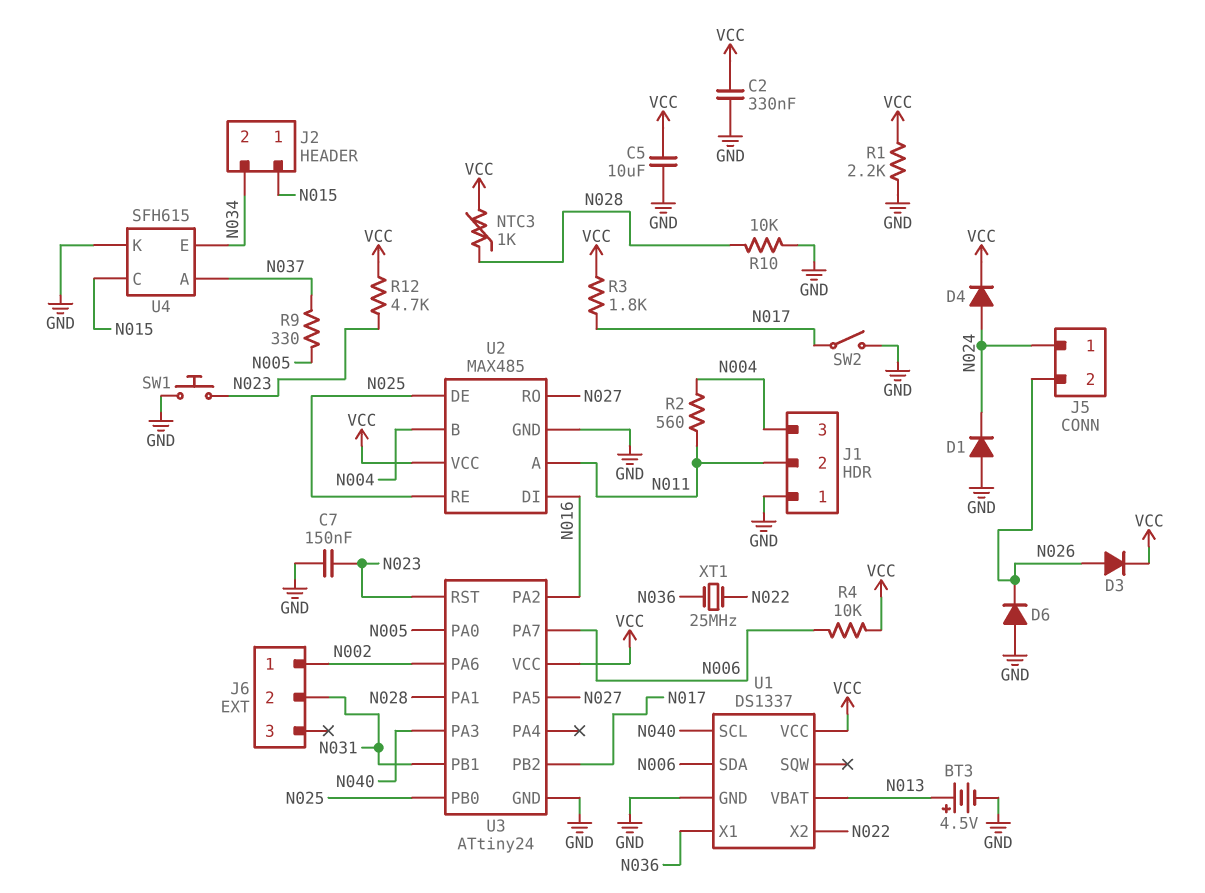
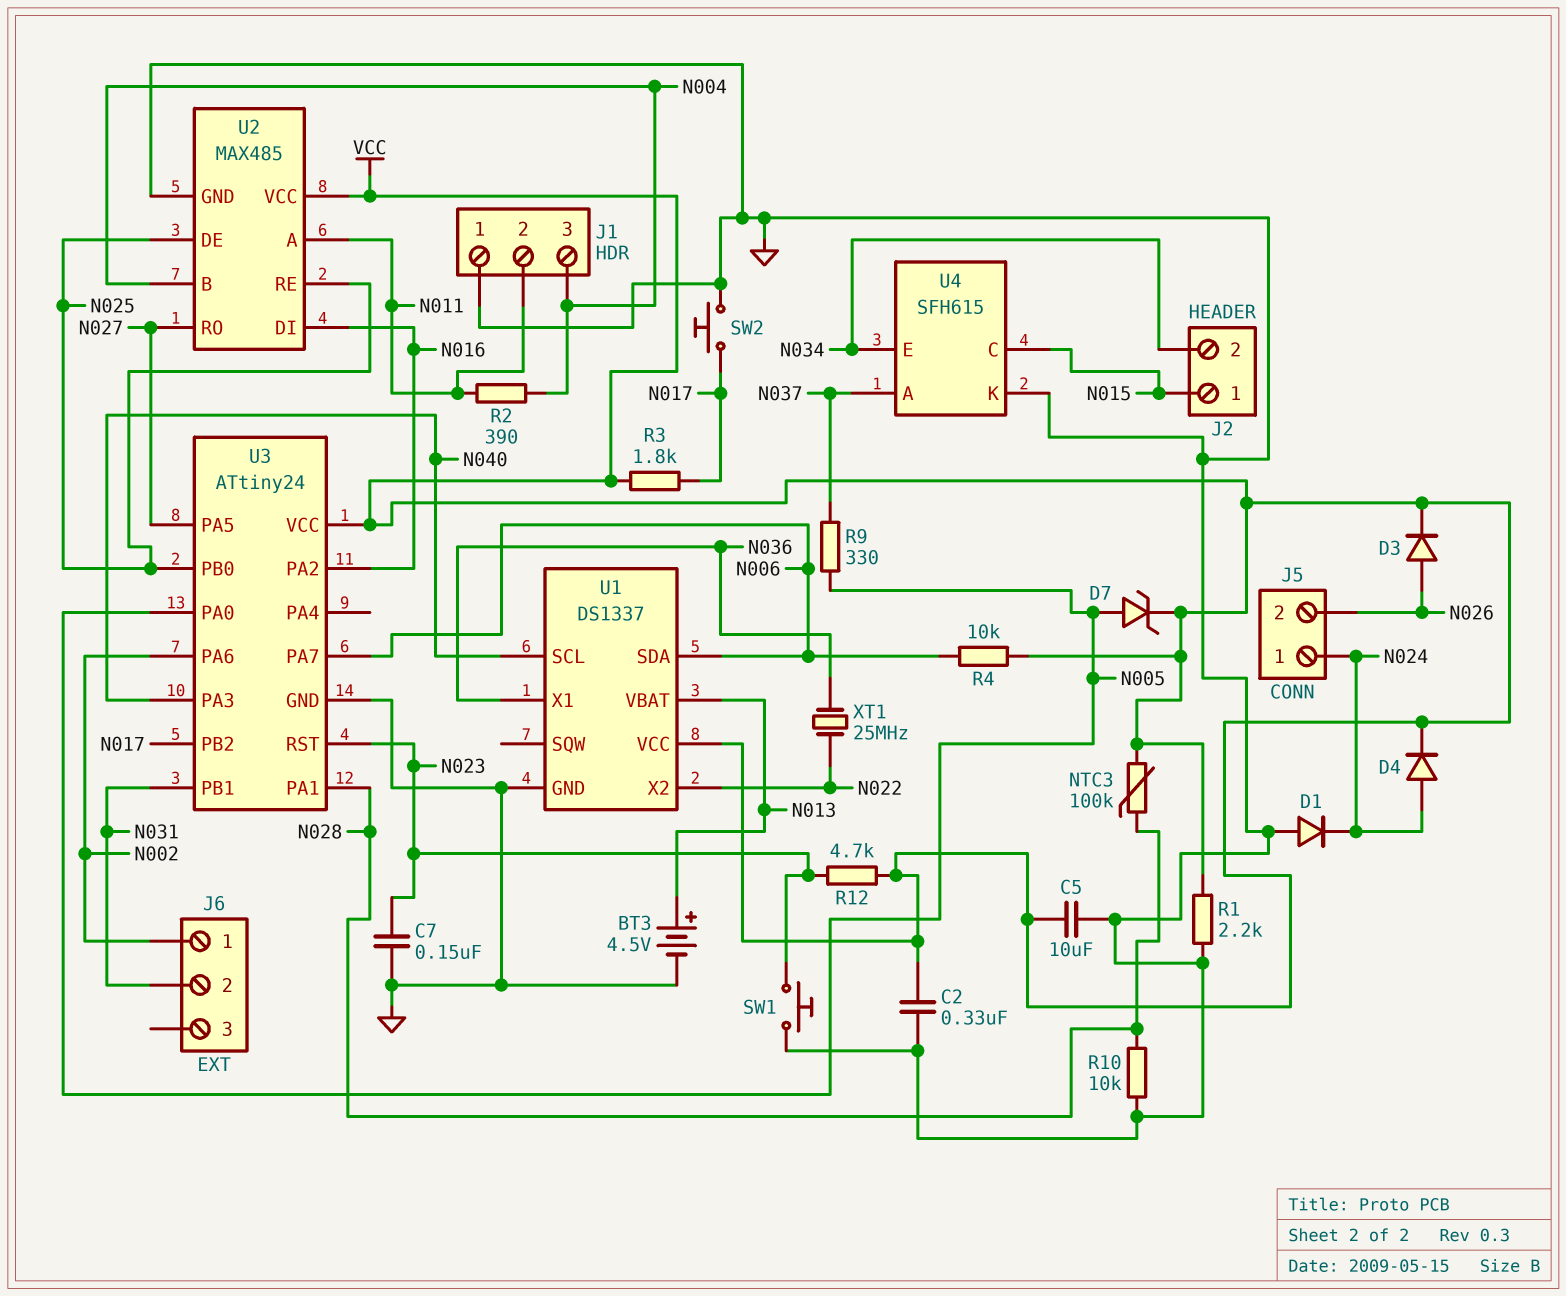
D6: diode (A GND, K N026) -> none
D7: none -> zener (A N005, K VCC)
NTC3: 1k (N028, VCC) -> 100k (N028, VCC)
R2: 560 (N004, N011) -> 390 (N004, N011)
SW2: switch (GND, N017) -> button (GND, N017)

